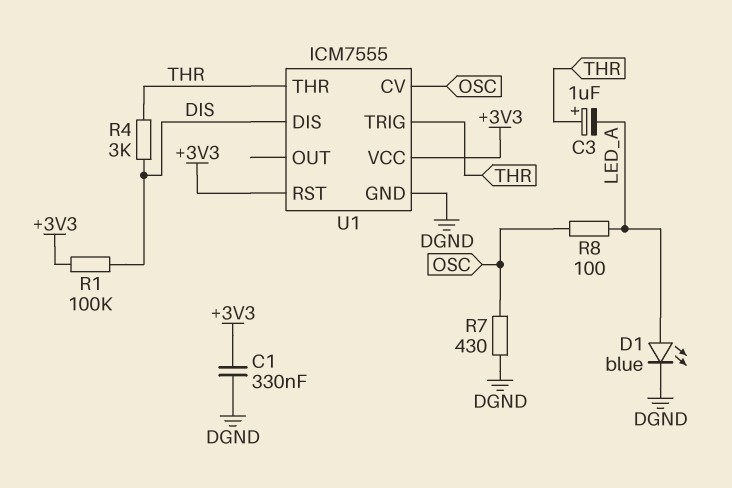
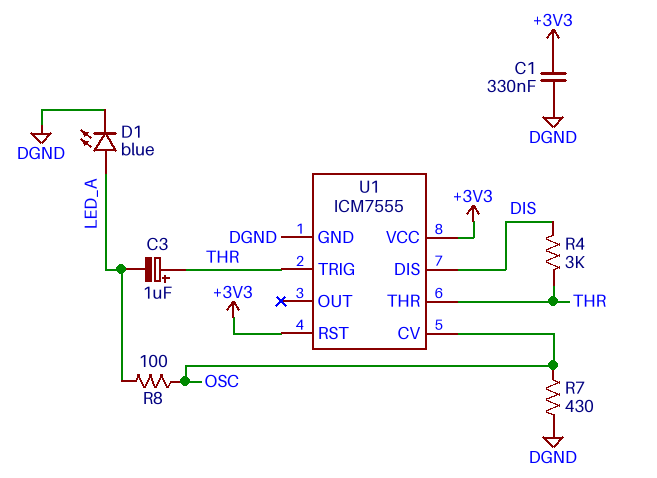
R1: 100k (+3V3, DIS) -> none

